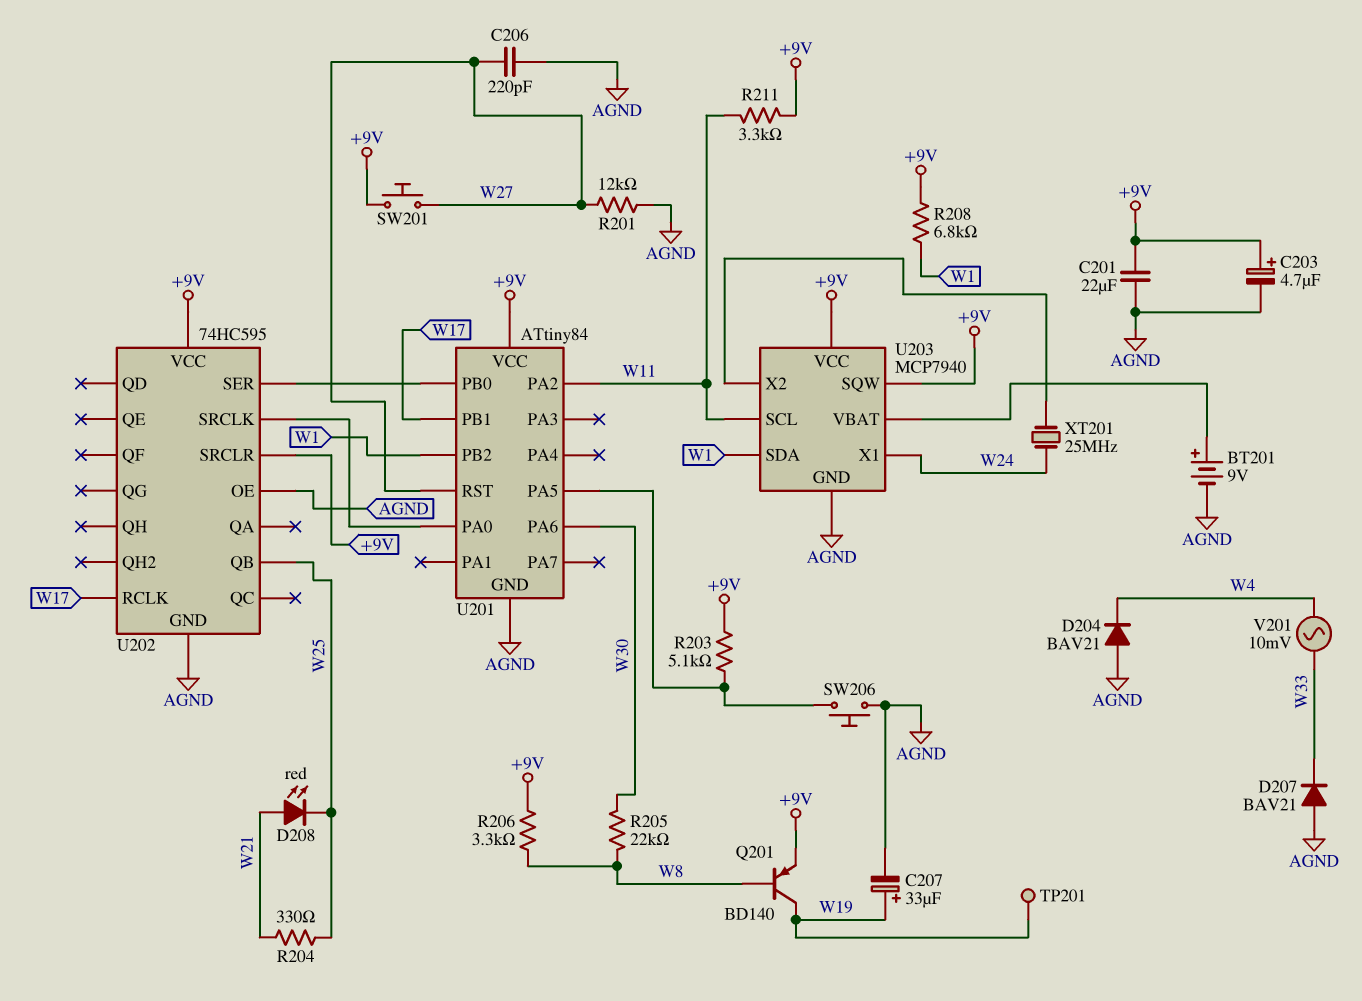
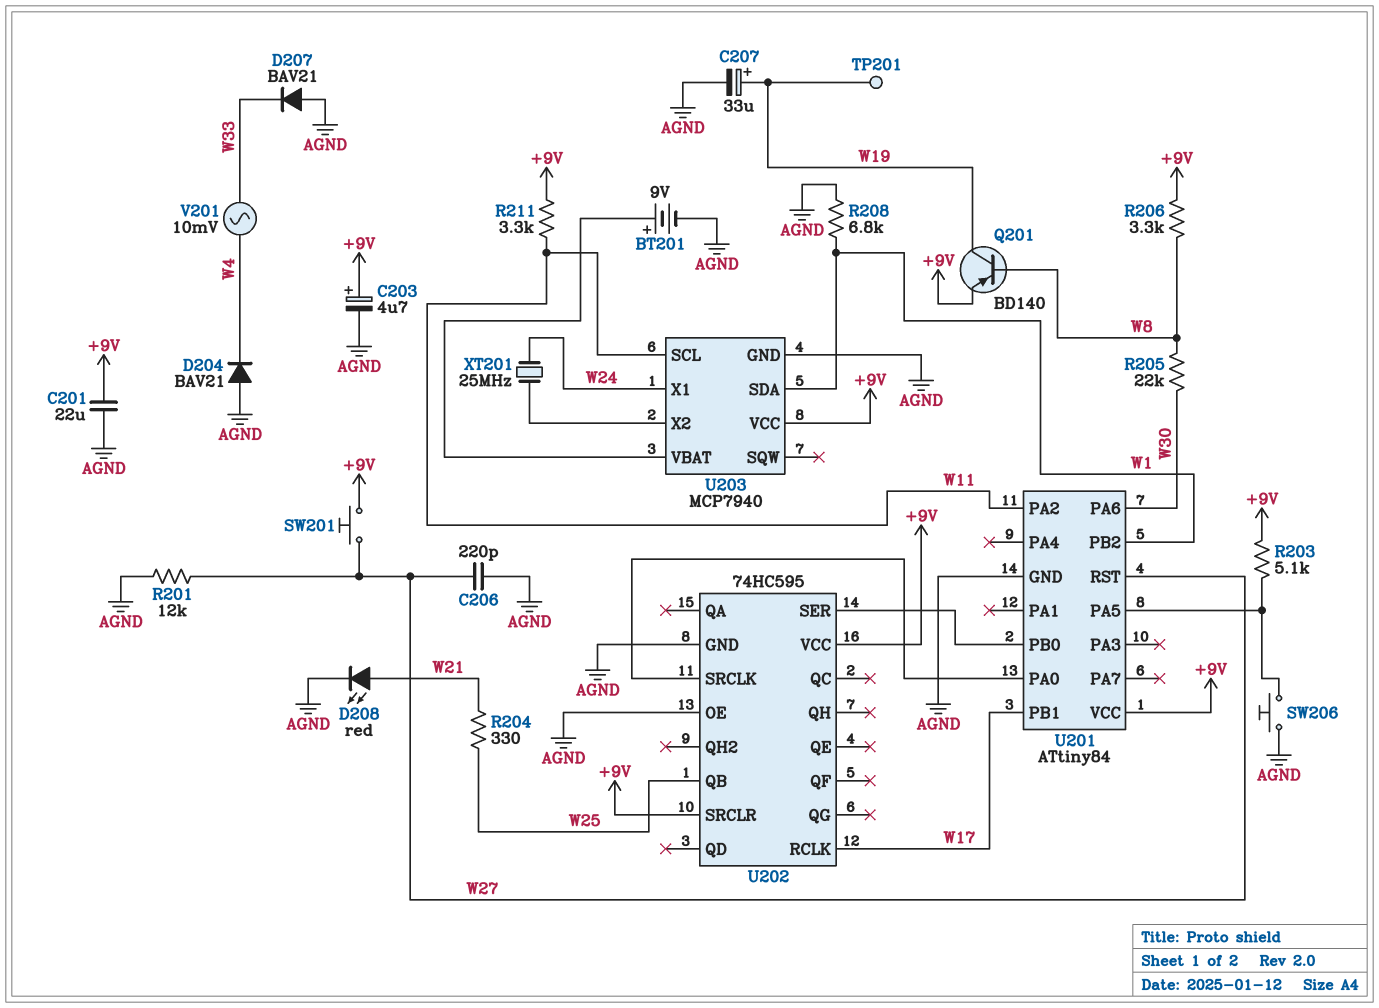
D208: LED red (A W21, K W25) -> LED red (A W21, K AGND)
R208: 6.8k (+9V, W1) -> 6.8k (AGND, W1)
U203 pin SQW: +9V -> none

